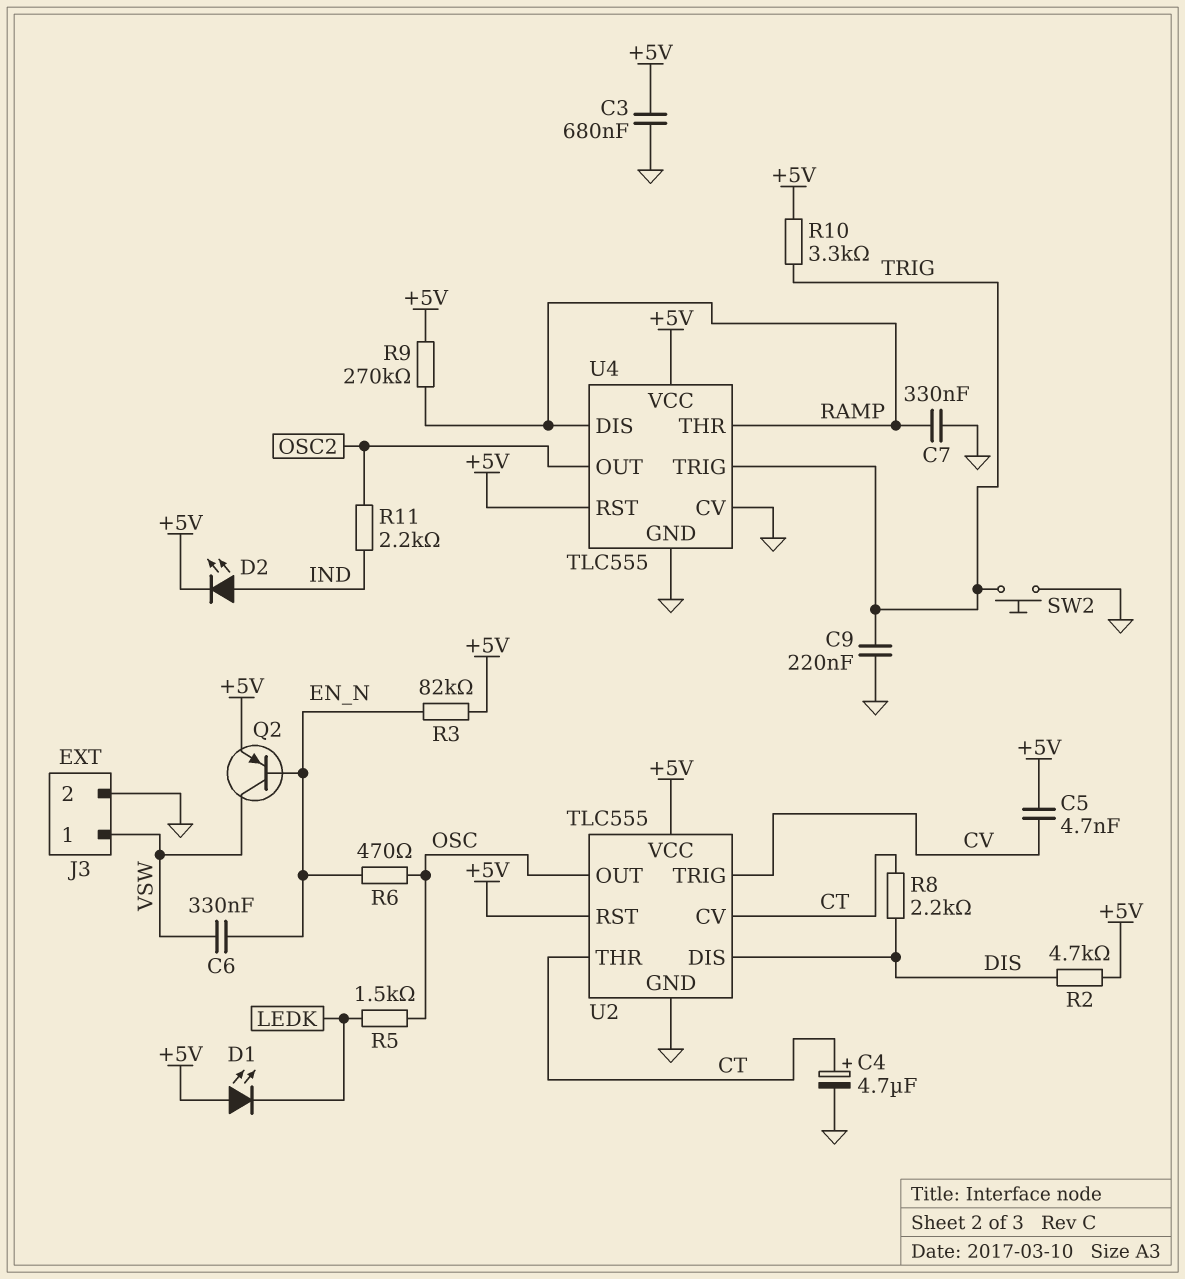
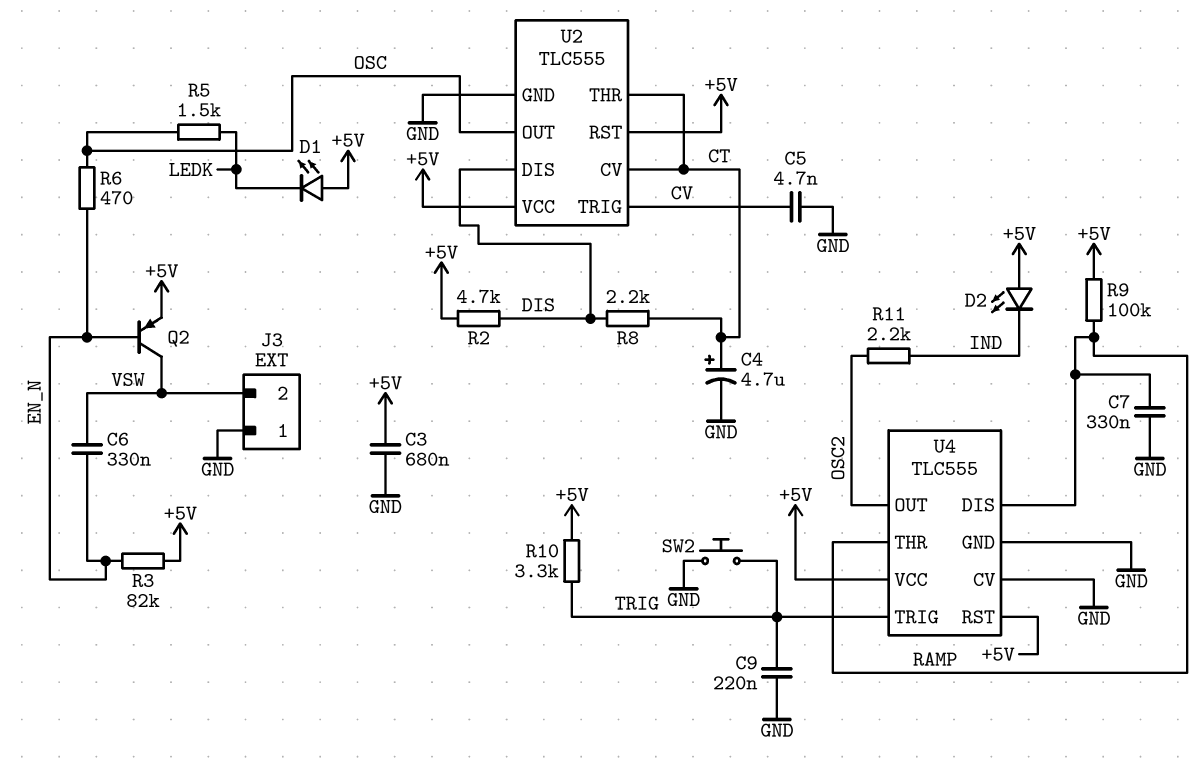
C5: 4.7nF (+5V, CV) -> 4.7nF (CV, GND)
D2: LED (A IND, K +5V) -> LED (A +5V, K IND)
J3 pin 1: VSW -> GND
J3 pin 2: GND -> VSW
R9: 270k (+5V, RAMP) -> 100k (+5V, RAMP)

